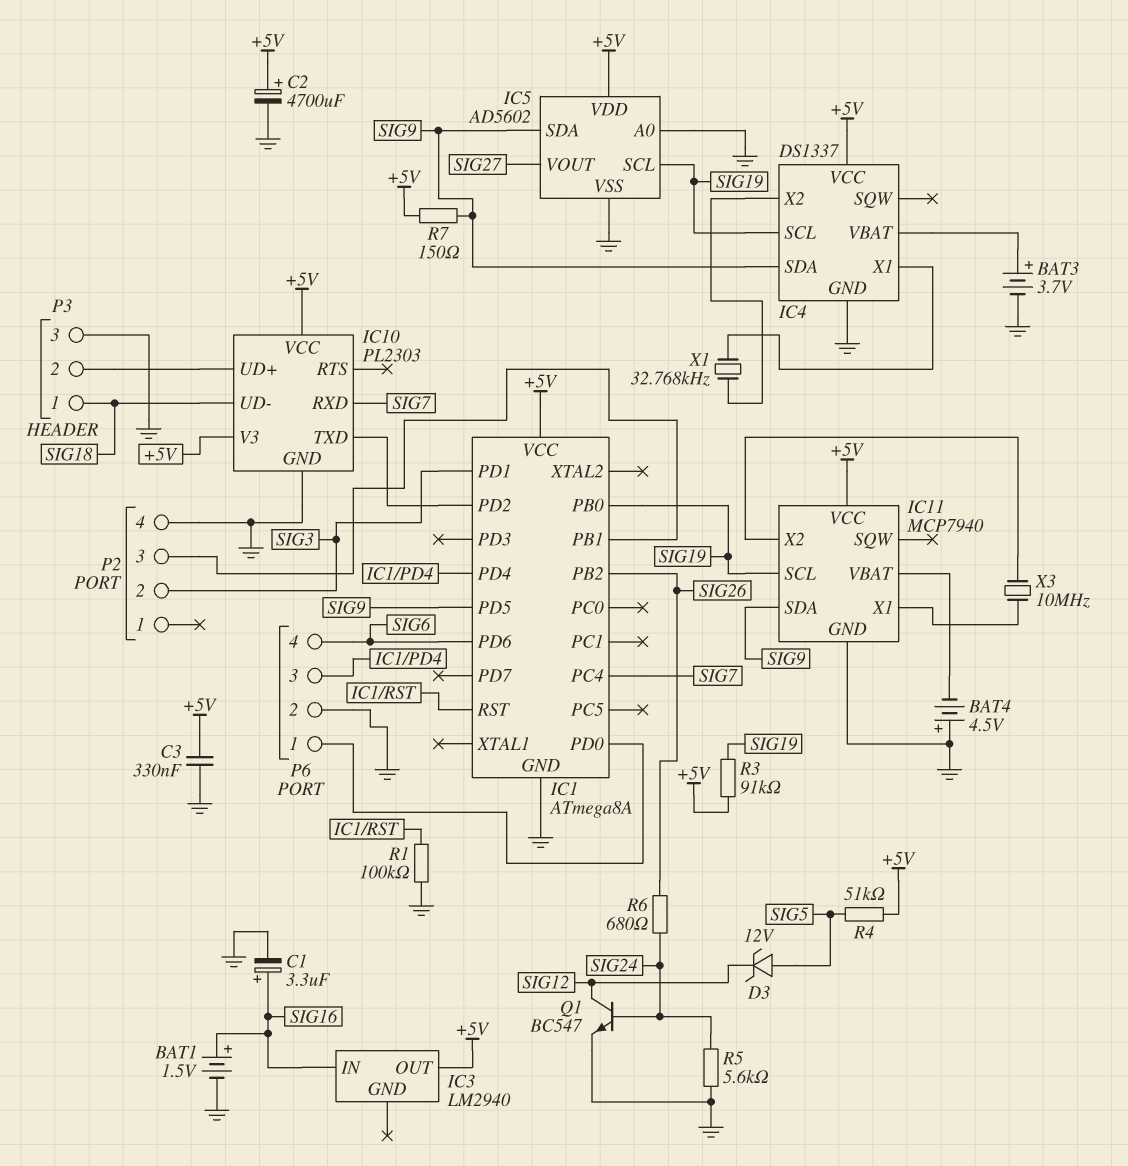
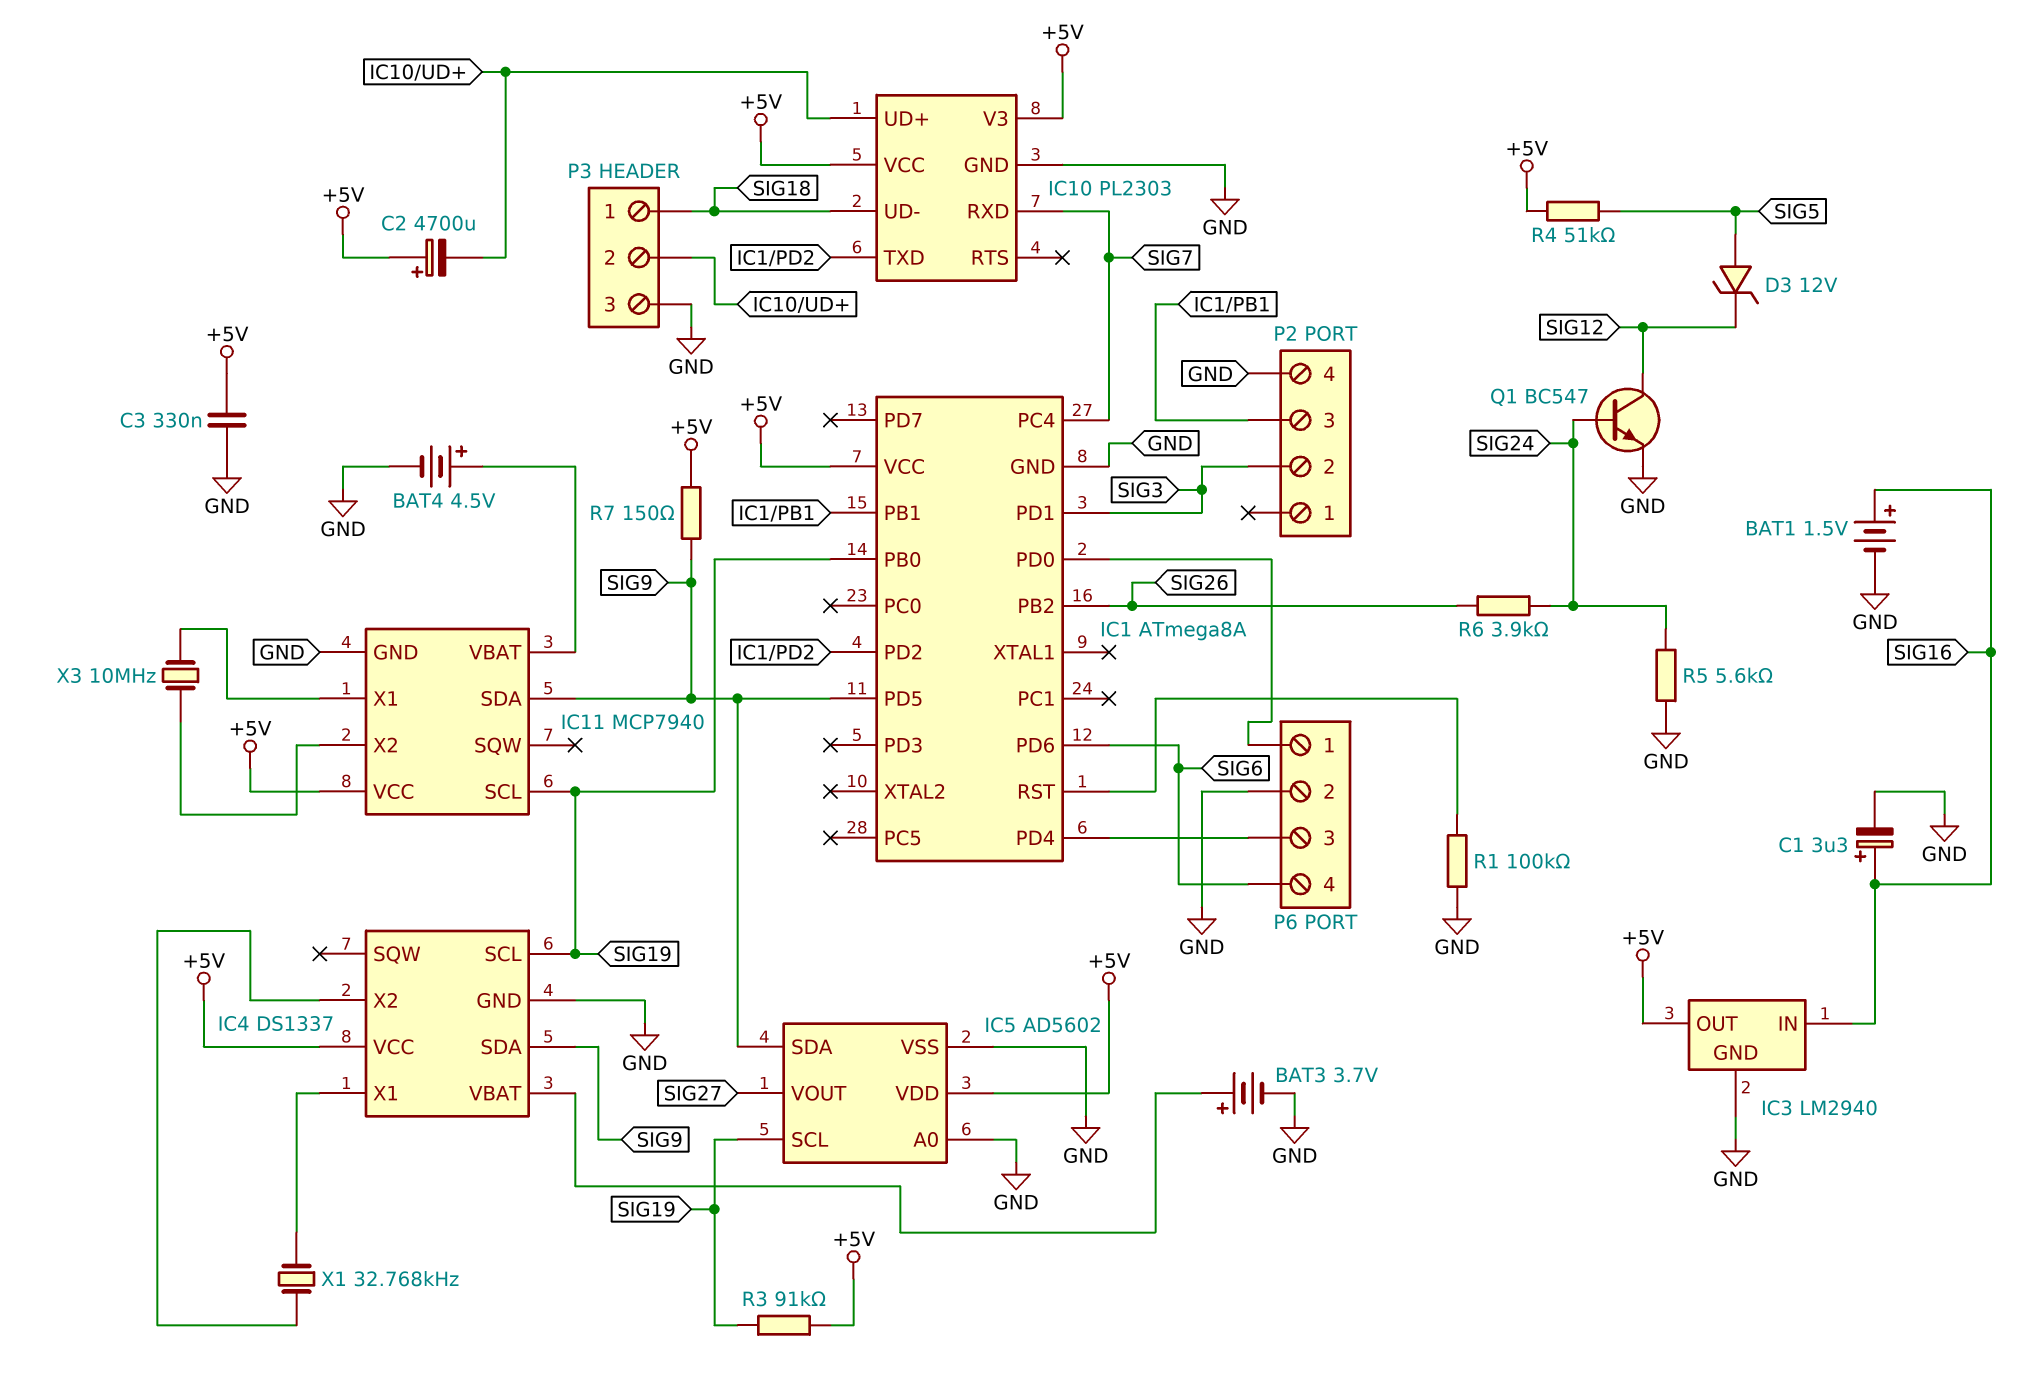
BAT4: 4.5V (plus GND, minus IC11/VBAT) -> 4.5V (plus IC11/VBAT, minus GND)
C2: 4700uF (plus +5V, minus GND) -> 4700uF (plus +5V, minus IC10/UD+)
IC3 pin GND: none -> GND
R6: 680 (SIG24, SIG26) -> 3.9k (SIG24, SIG26)

